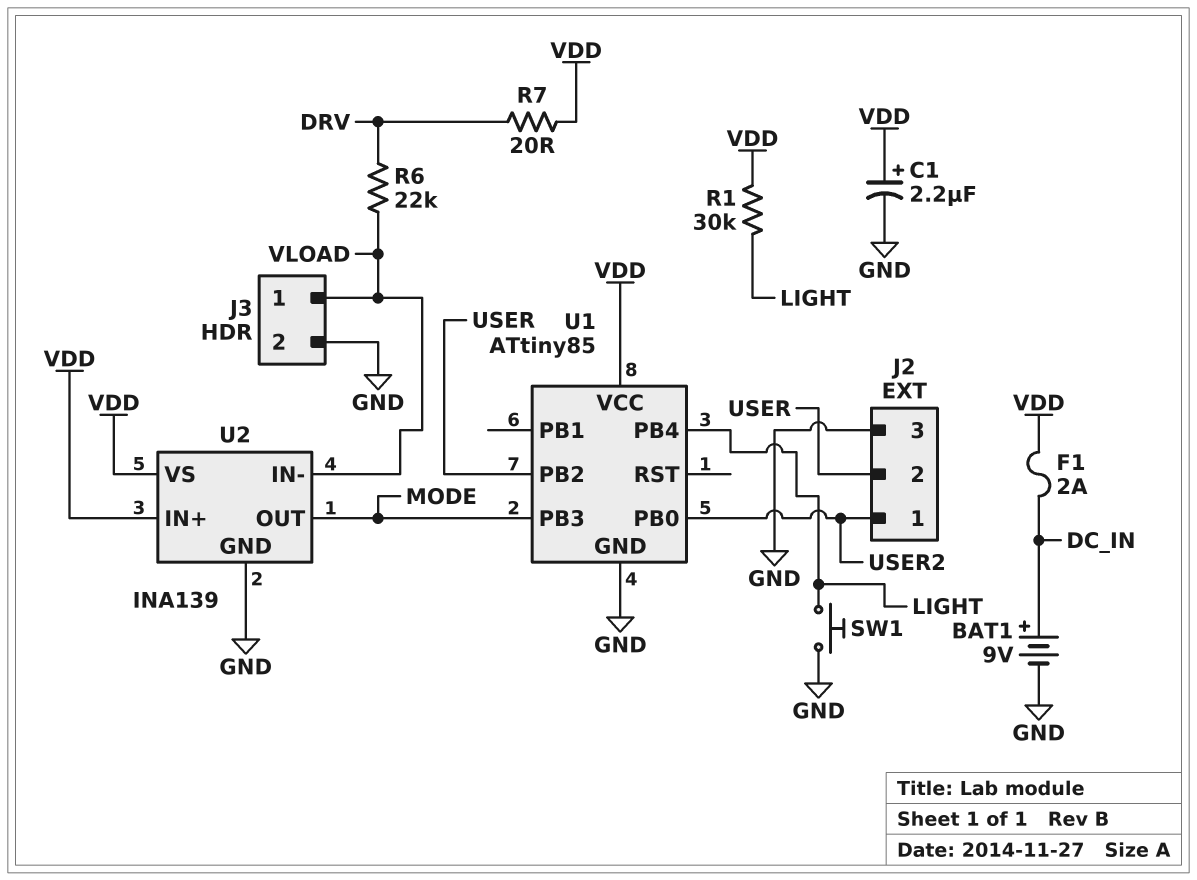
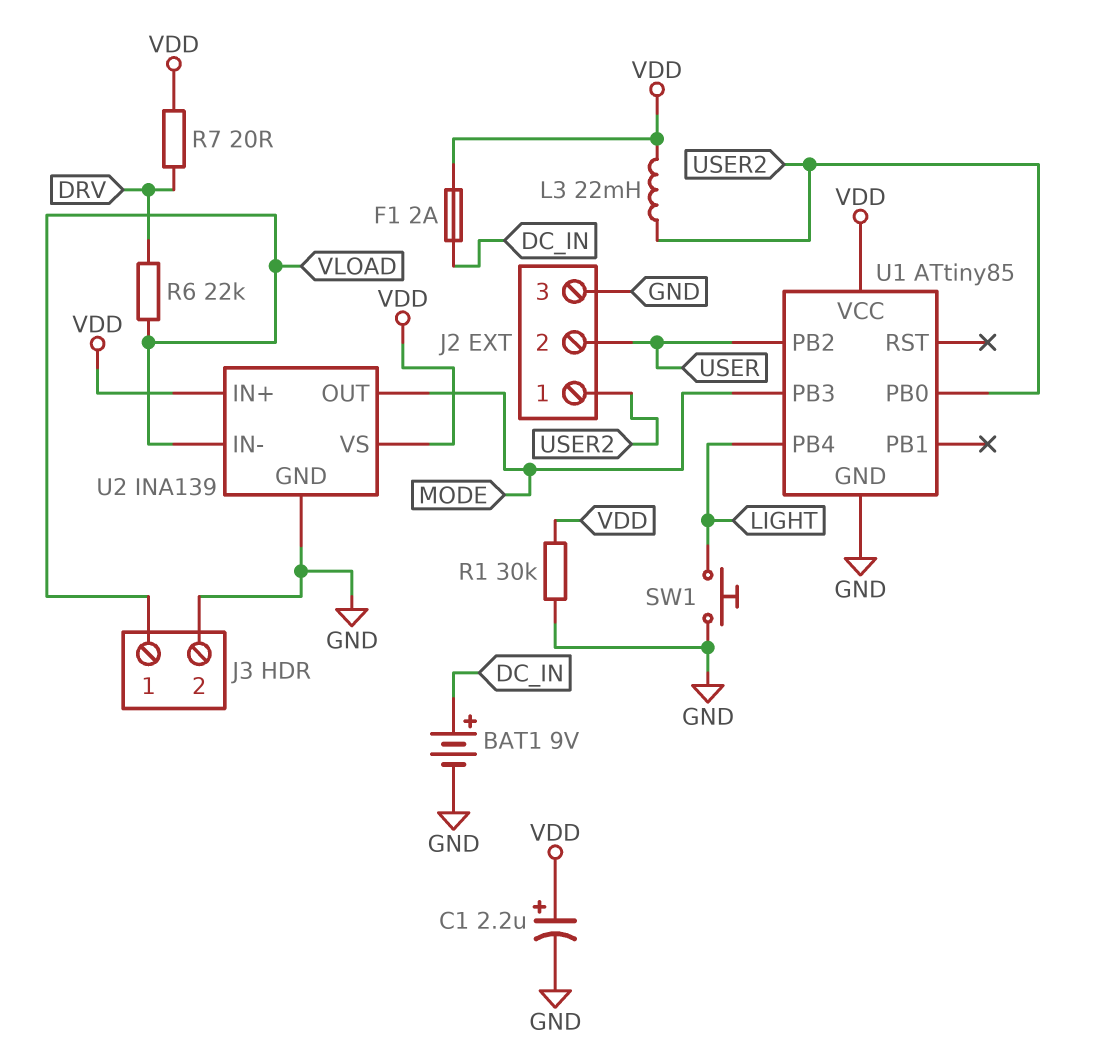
L3: none -> 22mH (USER2, VDD)
R1: 30k (LIGHT, VDD) -> 30k (GND, VDD)

